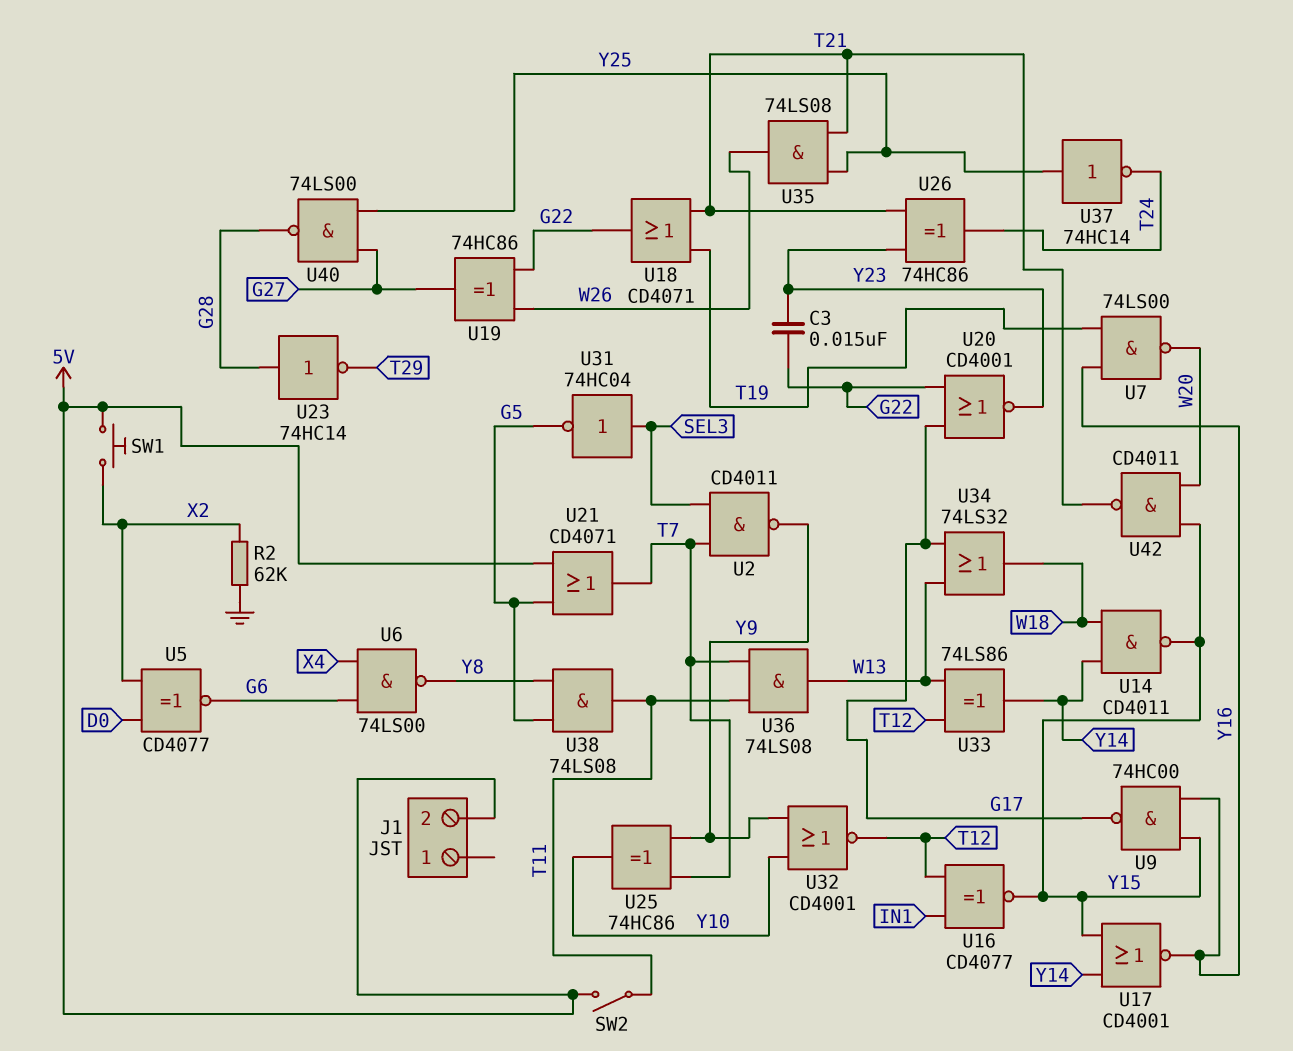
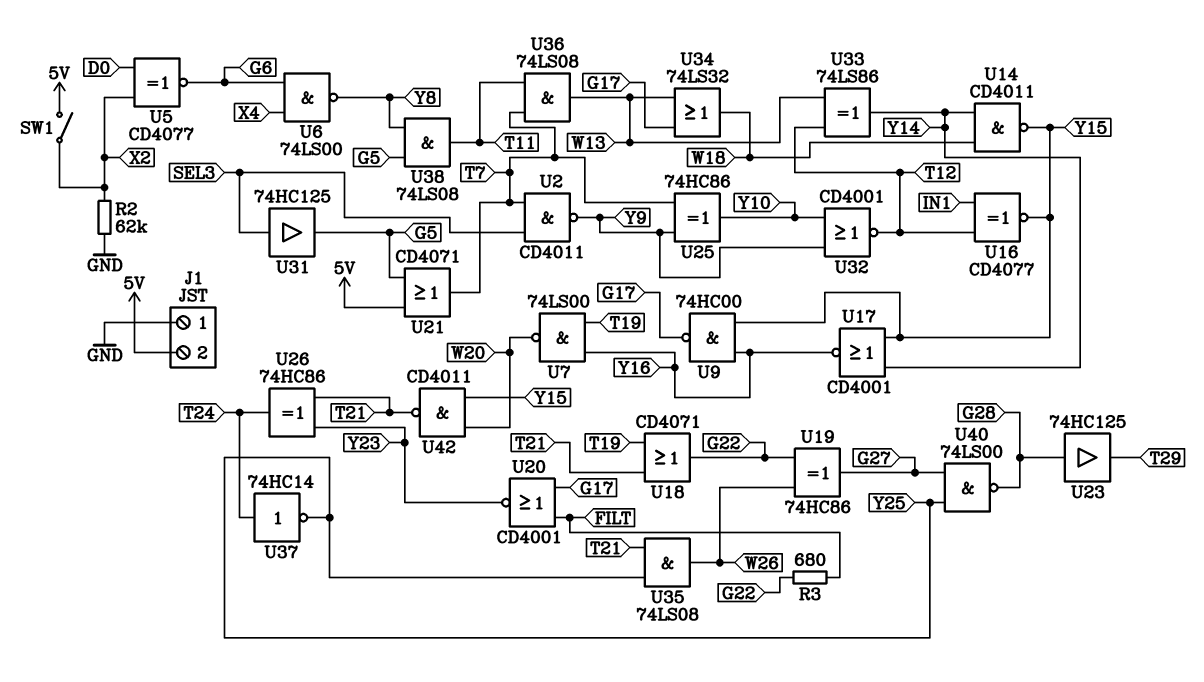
C3: 15nF (G22, Y23) -> none
J1 pin 1: none -> GND
R3: none -> 680 (FILT, G22)
SW1: button (5V, X2) -> switch (5V, X2)
SW2: switch (5V, T11) -> none
U20: NOR CD4001 (in G17, in G22, out Y23) -> NOR CD4001 (in FILT, in G17, out Y23)
U23: NOT 74HC14 (in G28, out T29) -> buffer 74HC125 (in G28, out T29)
U31: NOT 74HC04 (in SEL3, out G5) -> buffer 74HC125 (in SEL3, out G5)
U37: NOT 74HC14 (in Y25, out T24) -> NOT 74HC14 (in T24, out Y25)

